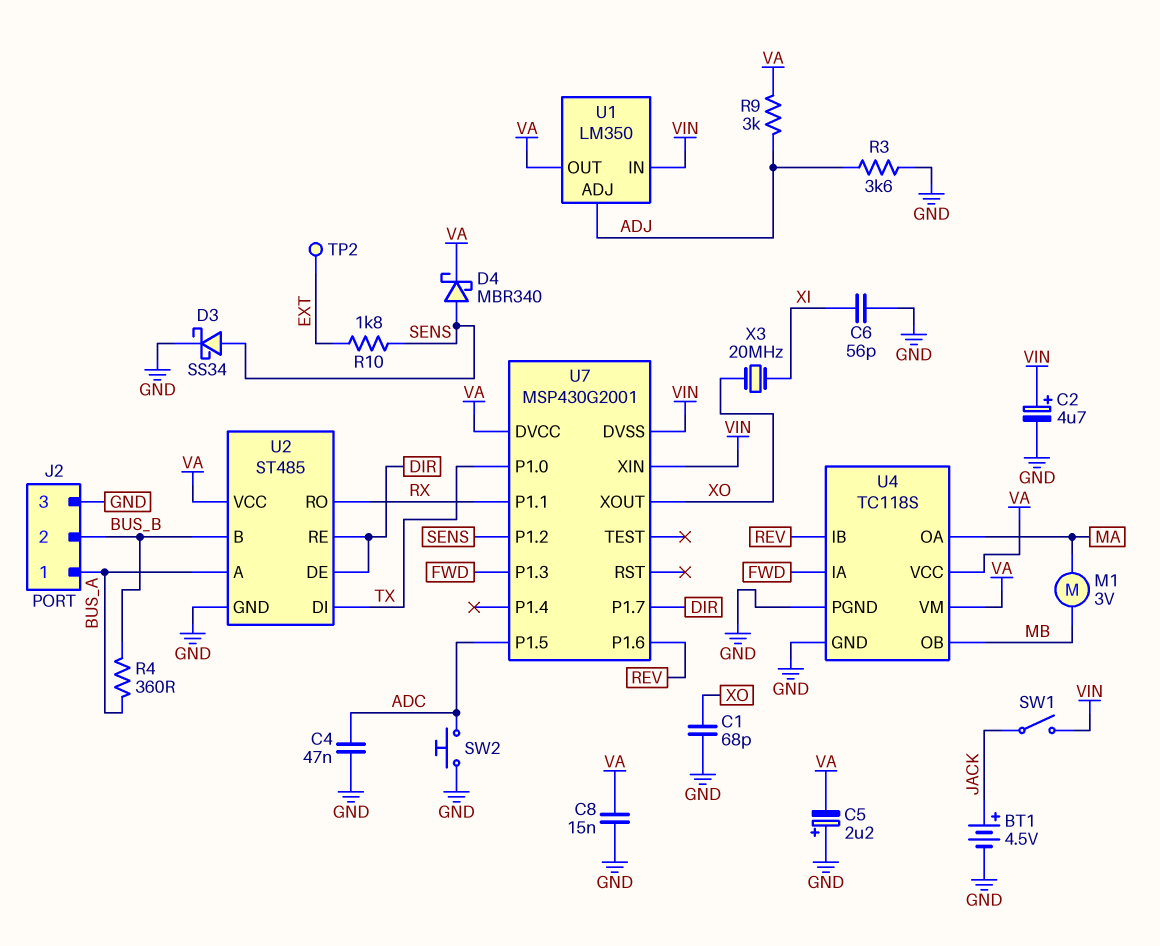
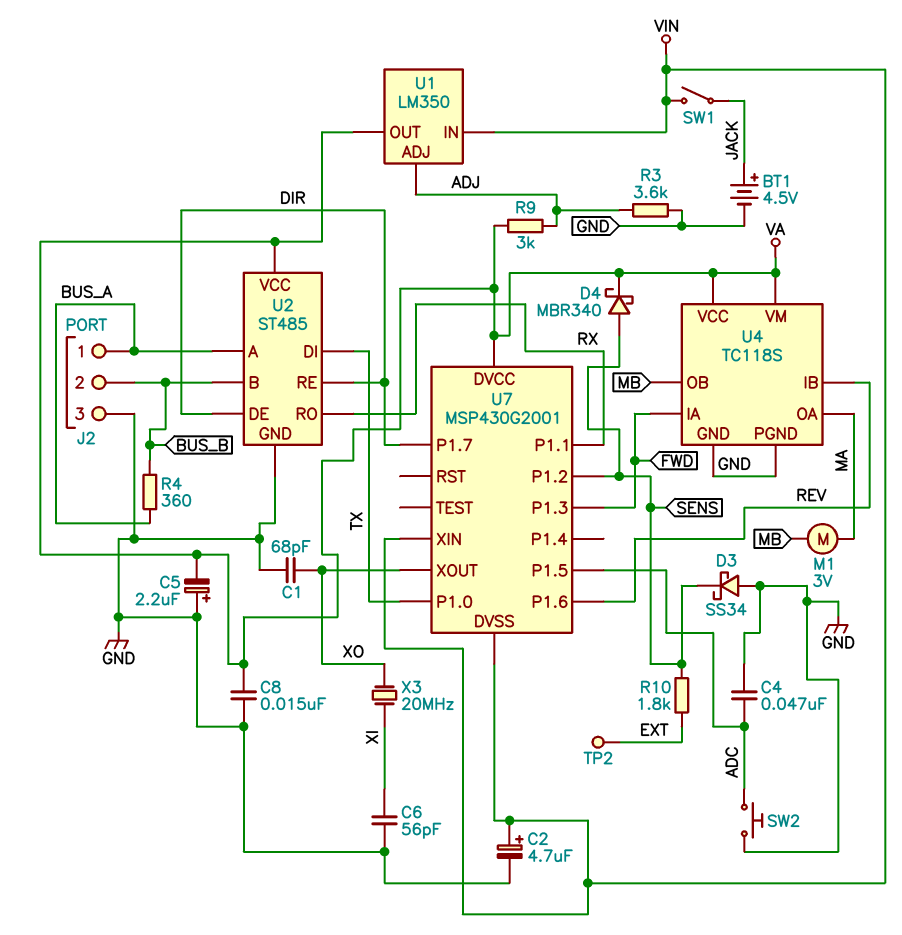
D3: schottky SS34 (A SENS, K GND) -> schottky SS34 (A GND, K SENS)

